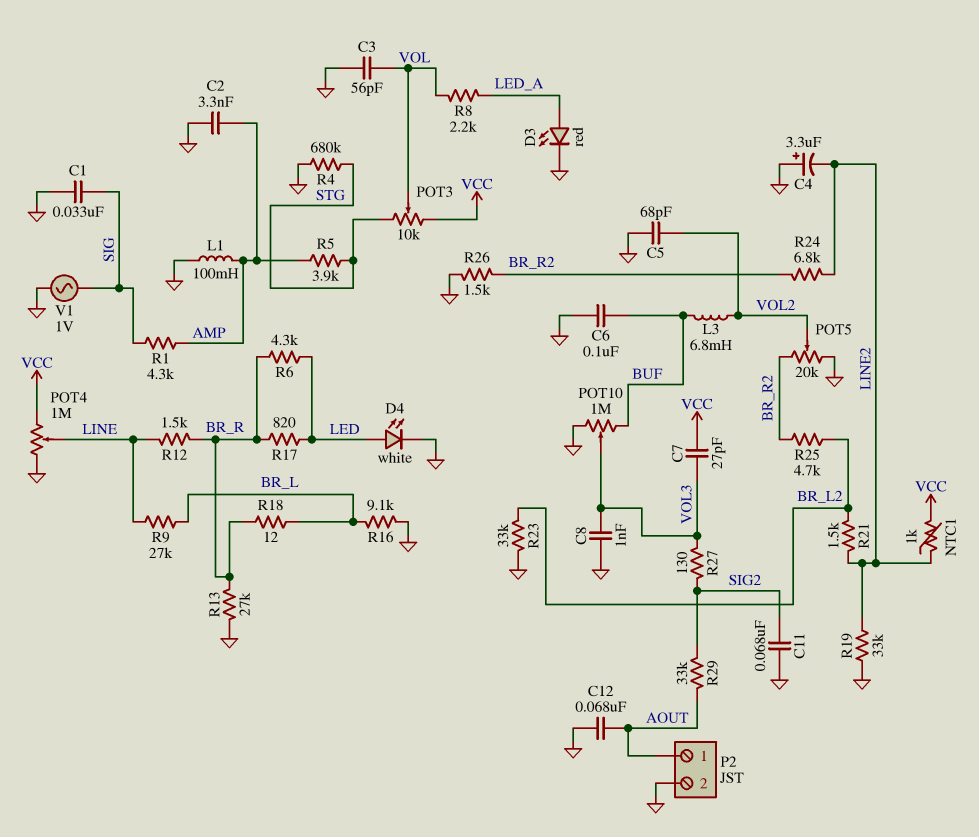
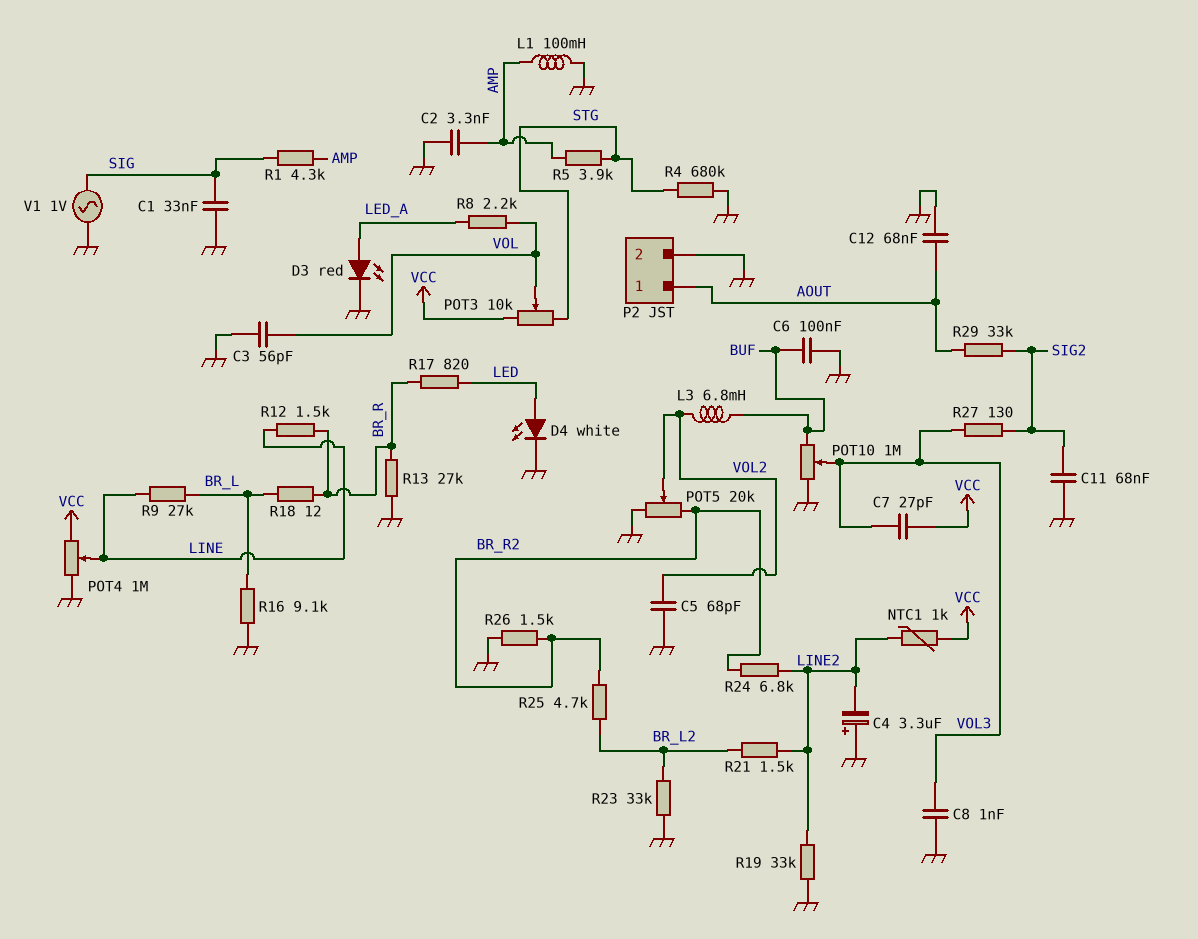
R6: 4.3k (BR_R, LED) -> none

